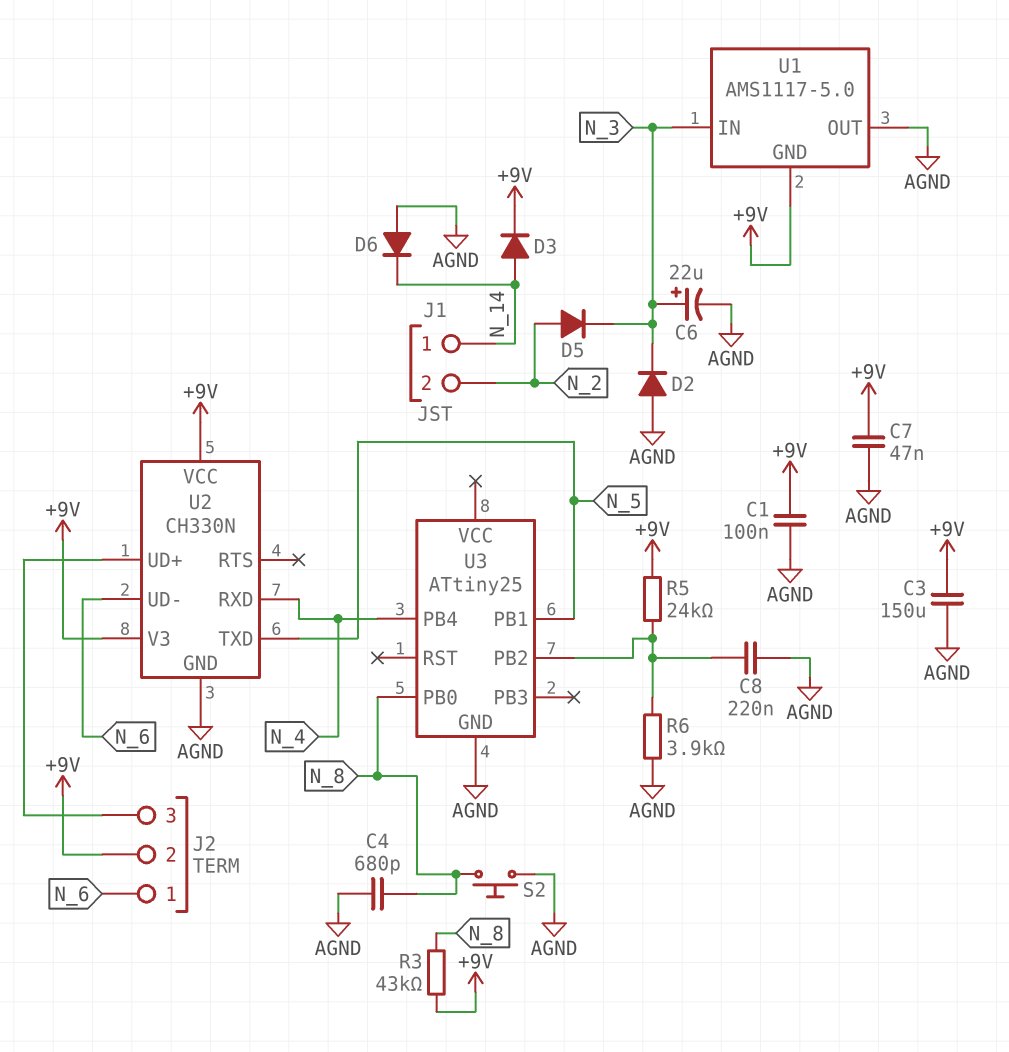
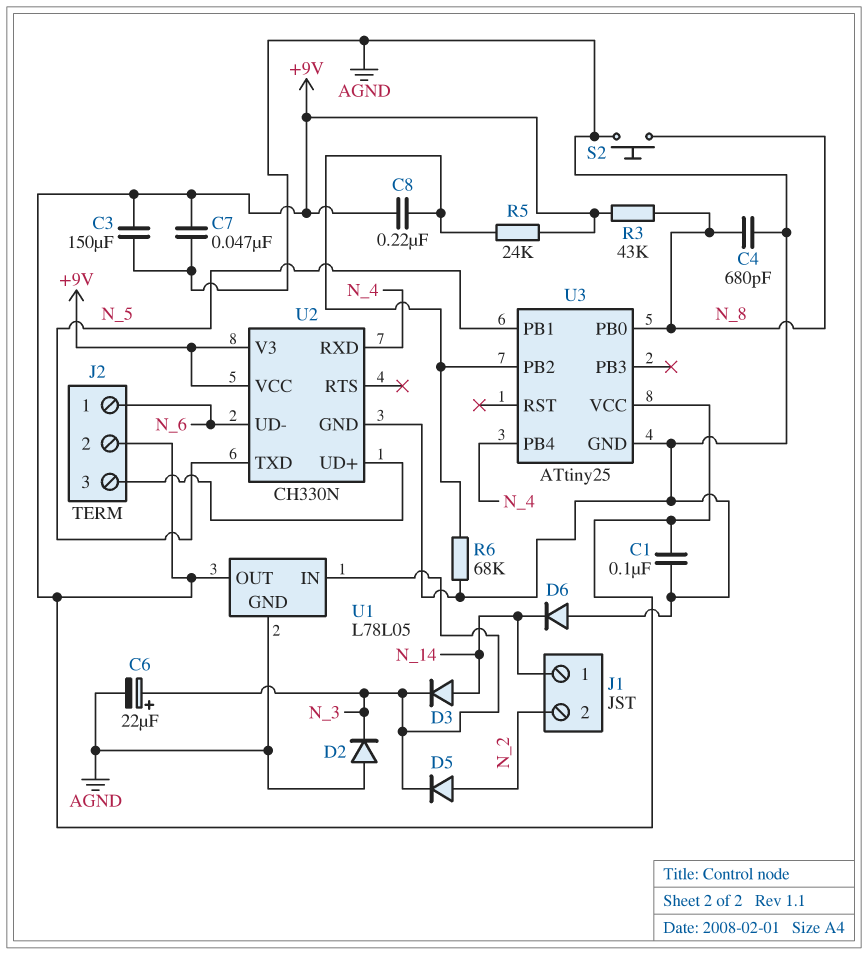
C8: 220nF (AGND, U3/PB2) -> 220nF (+9V, U3/PB2)
D3: diode (A N_14, K +9V) -> diode (A N_14, K N_3)
R6: 3.9k (AGND, U3/PB2) -> 68k (AGND, U3/PB2)
U1: AMS1117-5.0 -> L78L05
U1 pin GND: +9V -> AGND
U1 pin OUT: AGND -> +9V
U3 pin VCC: none -> +9V

